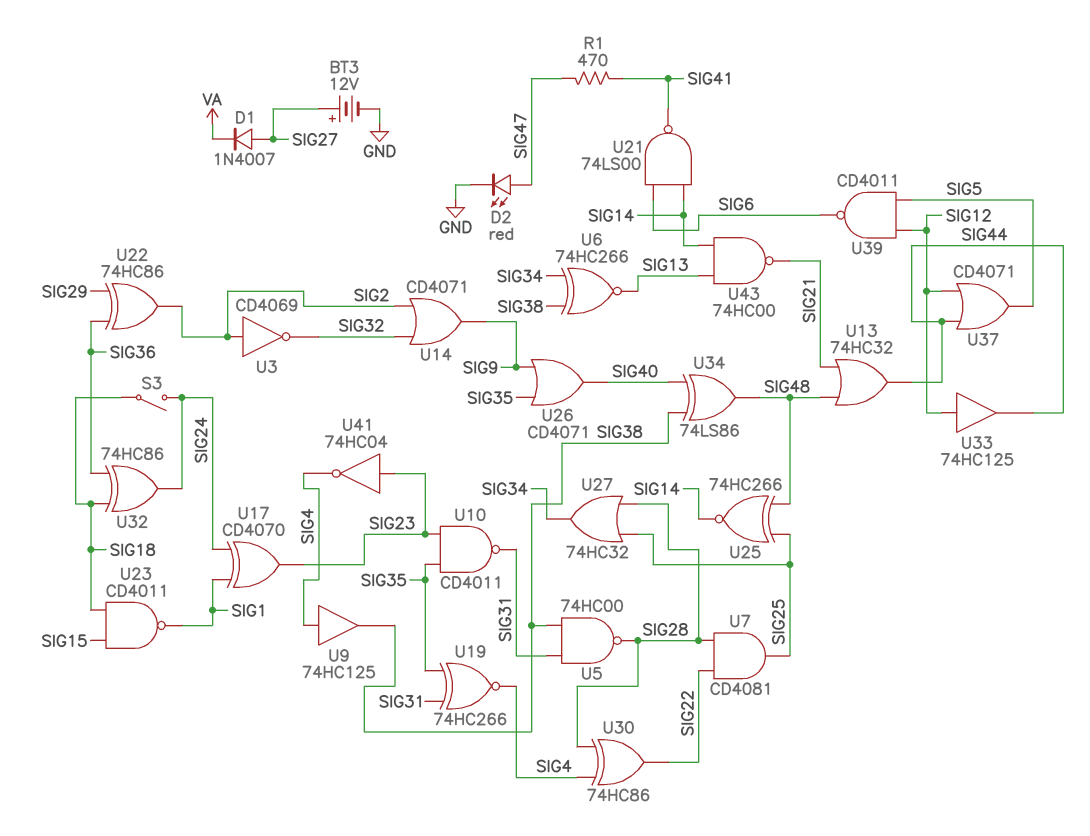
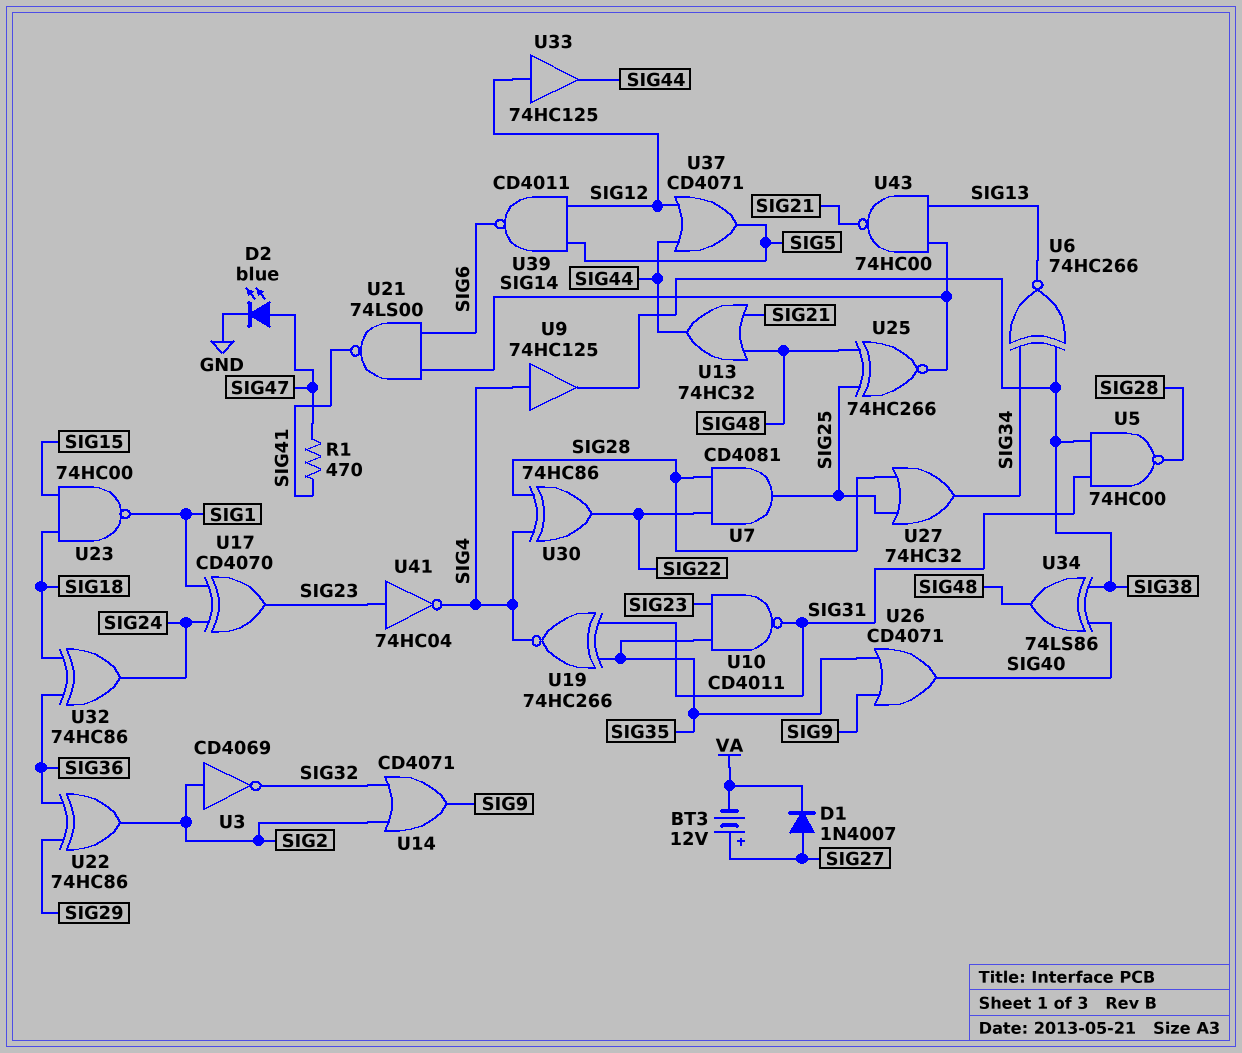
BT3: 12V (plus SIG27, minus GND) -> 12V (plus SIG27, minus VA)
D2: LED red (A SIG47, K GND) -> LED blue (A SIG47, K GND)
S3: switch (SIG18, SIG24) -> none
U23: NAND CD4011 (in SIG15, in SIG18, out SIG1) -> NAND 74HC00 (in SIG15, in SIG18, out SIG1)

